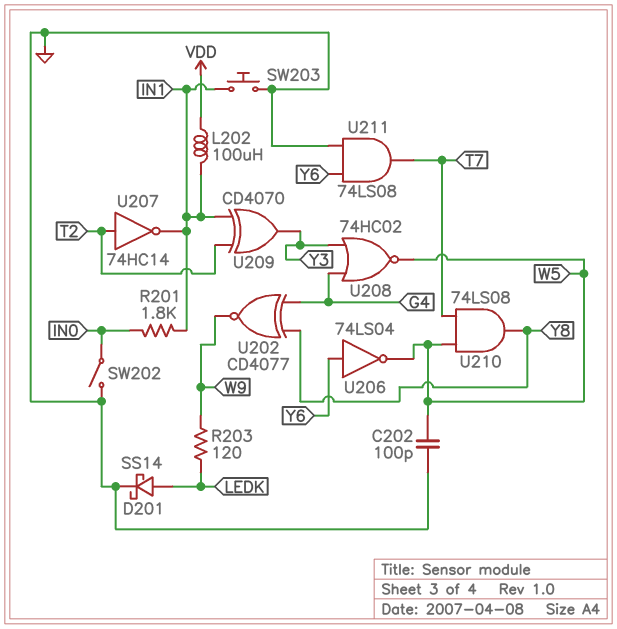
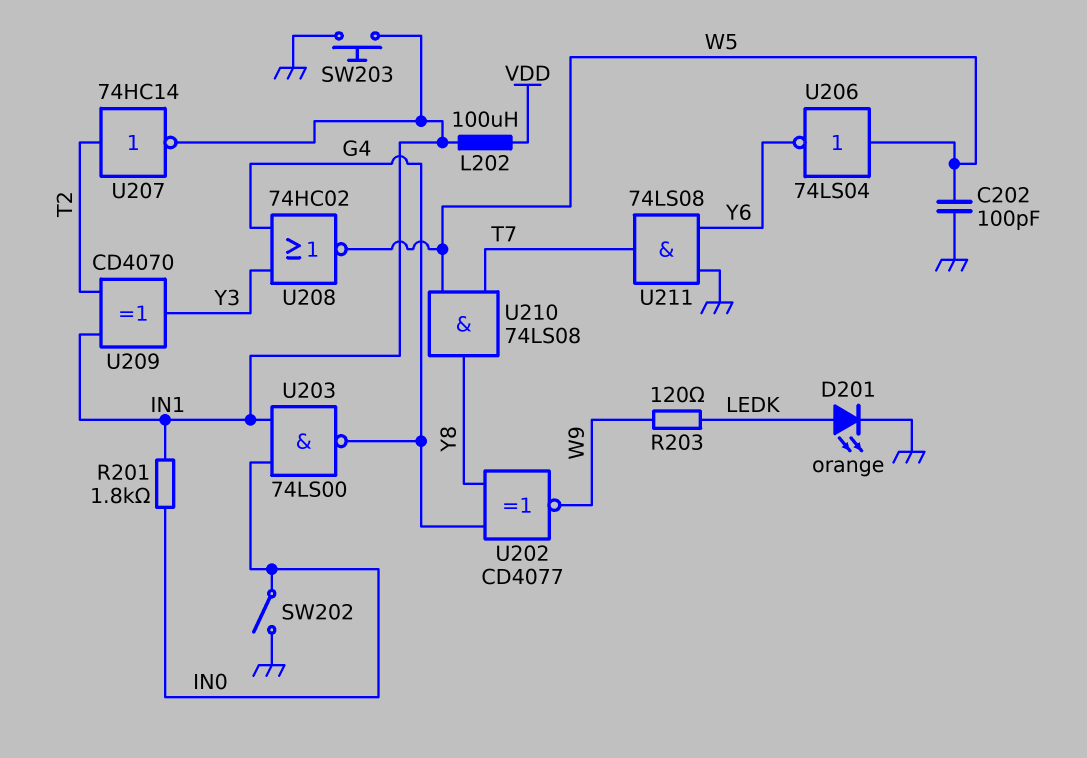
D201: schottky SS14 (A LEDK, K GND) -> LED orange (A LEDK, K GND)
U203: none -> NAND 74LS00 (in IN0, in IN1, out G4)
U206: NOT 74LS04 (in Y6, out W5) -> NOT 74LS04 (in W5, out Y6)

